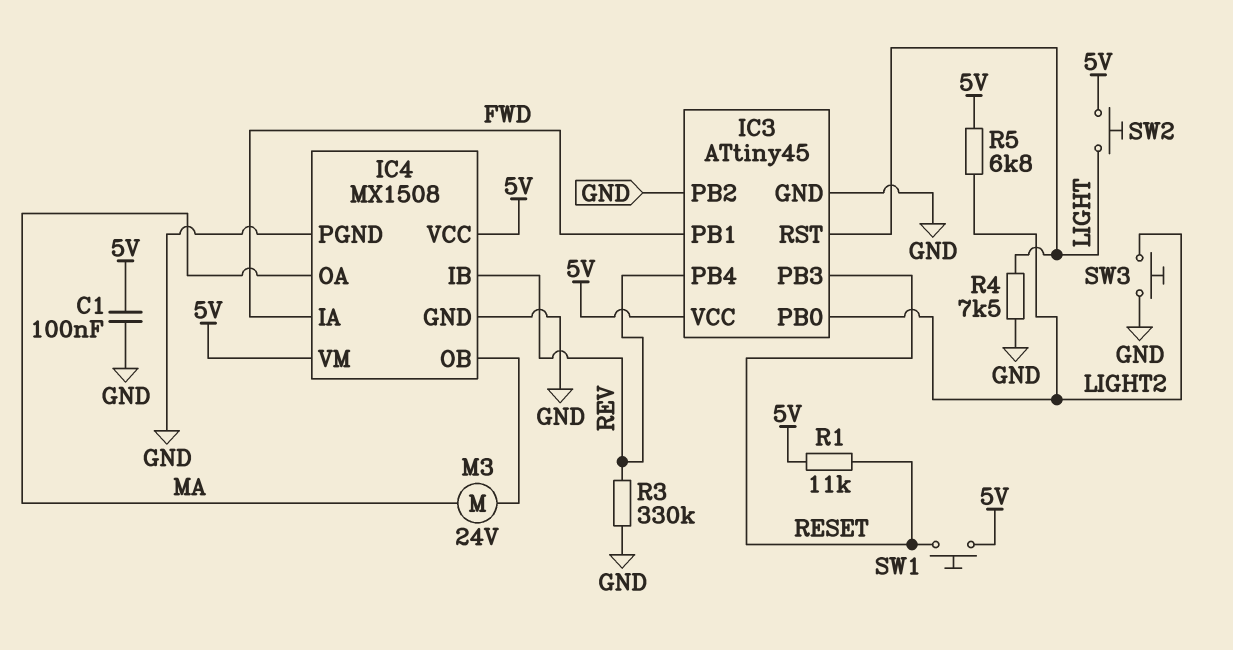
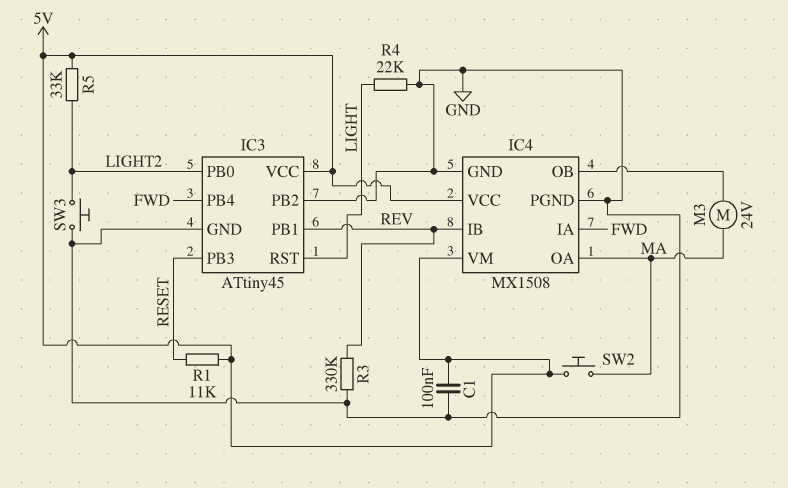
IC3 pin PB1: FWD -> REV
IC3 pin PB4: REV -> FWD
R4: 7.5k (GND, LIGHT) -> 22k (GND, LIGHT)
R5: 6.8k (5V, LIGHT2) -> 33k (5V, LIGHT2)
SW1: button (5V, RESET) -> none
SW2: button (5V, LIGHT) -> button (5V, MA)

